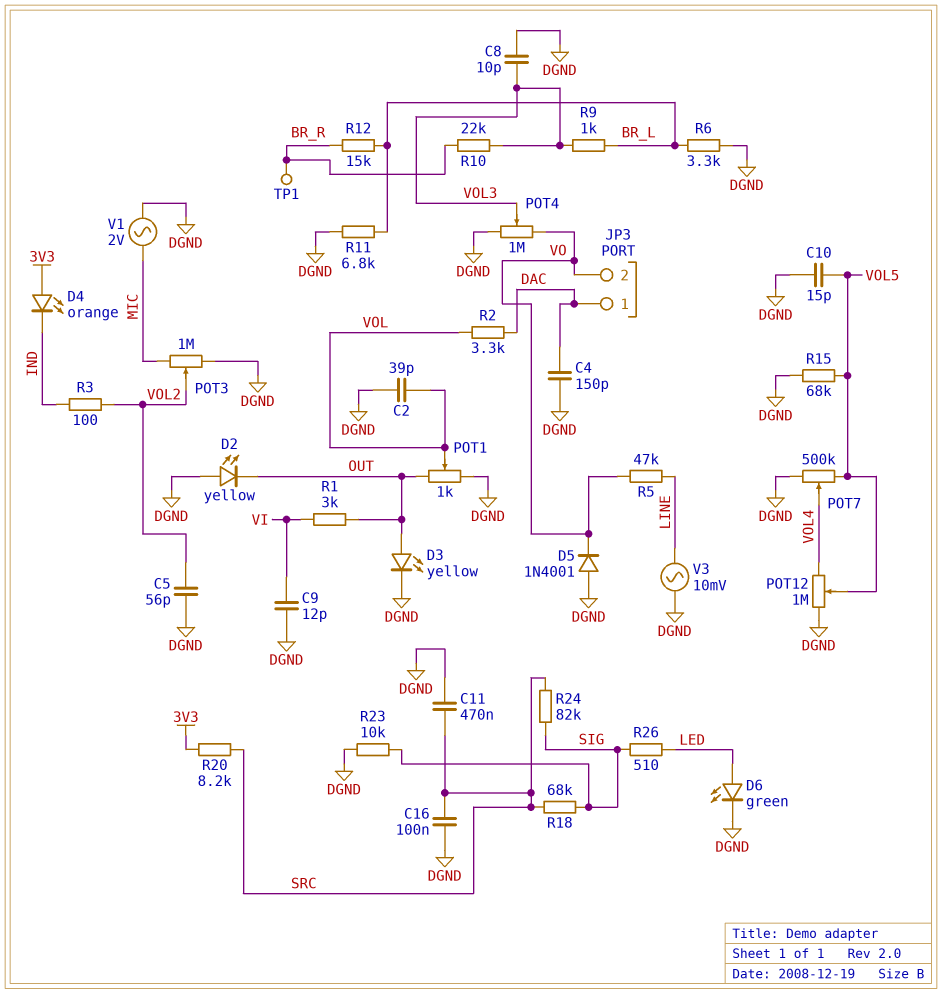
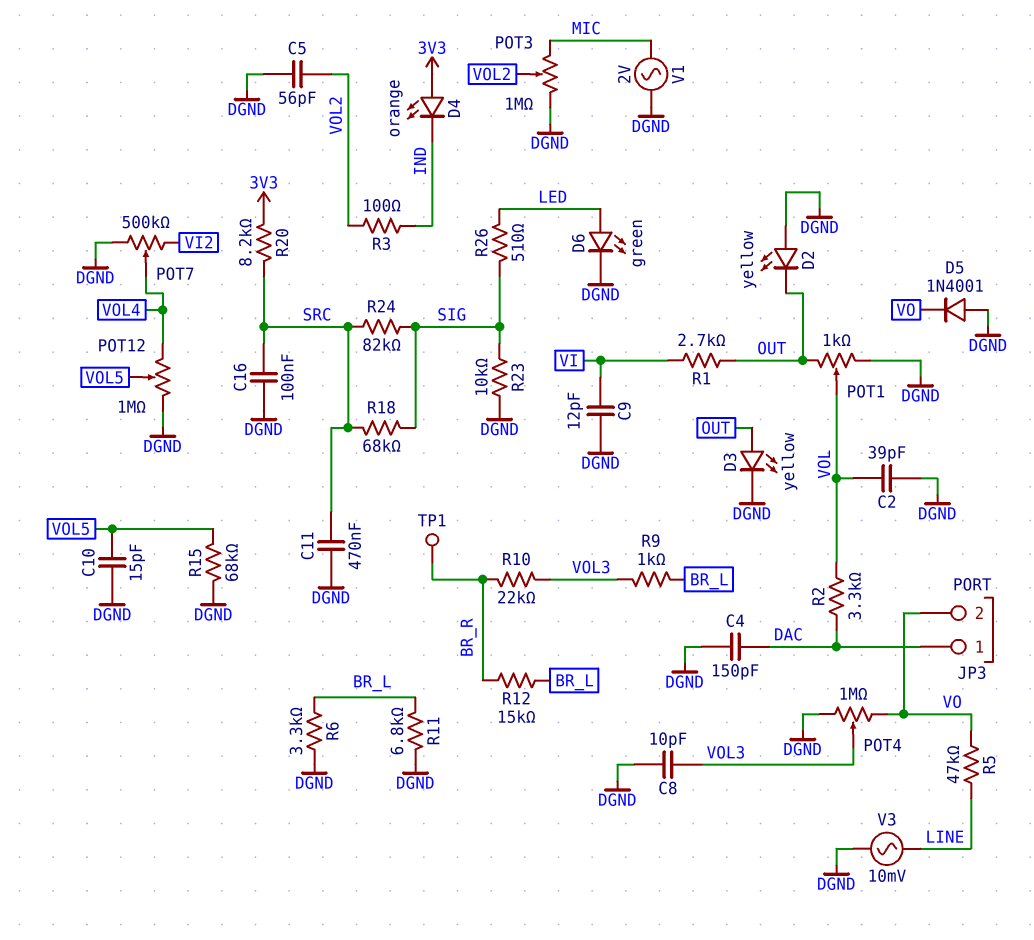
POT7: 500k (DGND, VOL5, wiper VOL4) -> 500k (DGND, VI2, wiper VOL4)
R1: 3k (OUT, VI) -> 2.7k (OUT, VI)

